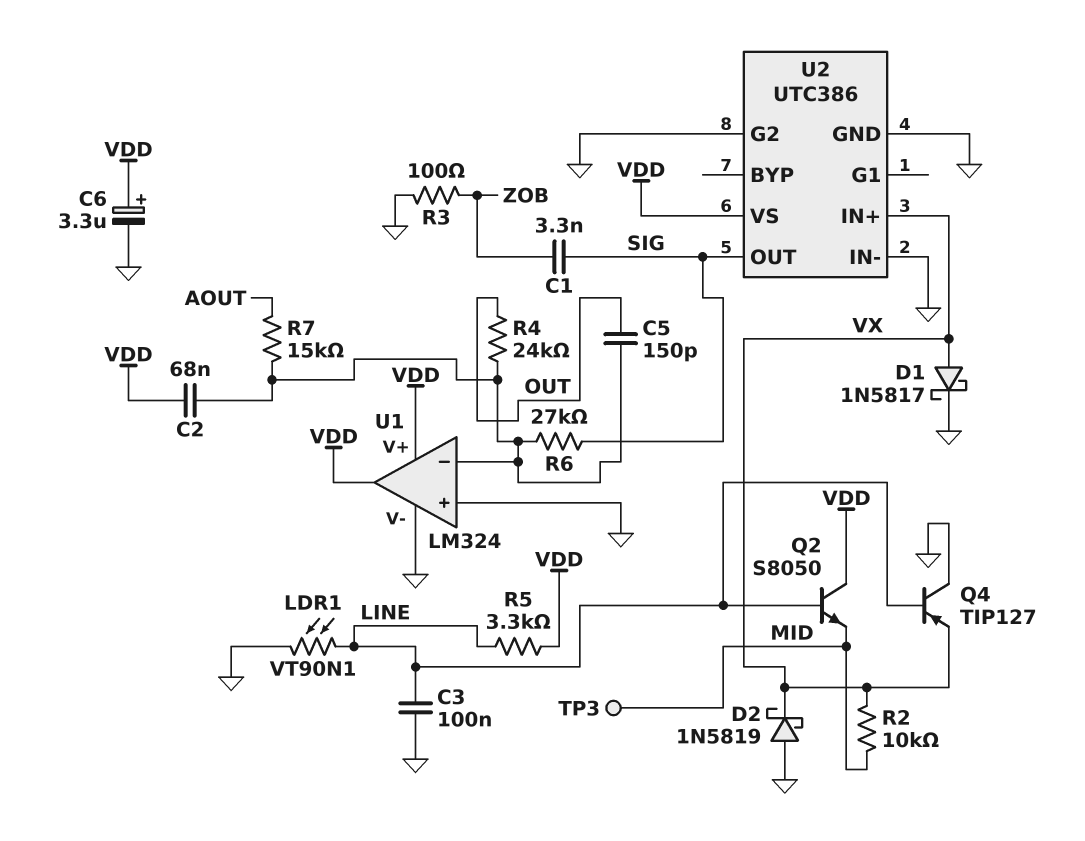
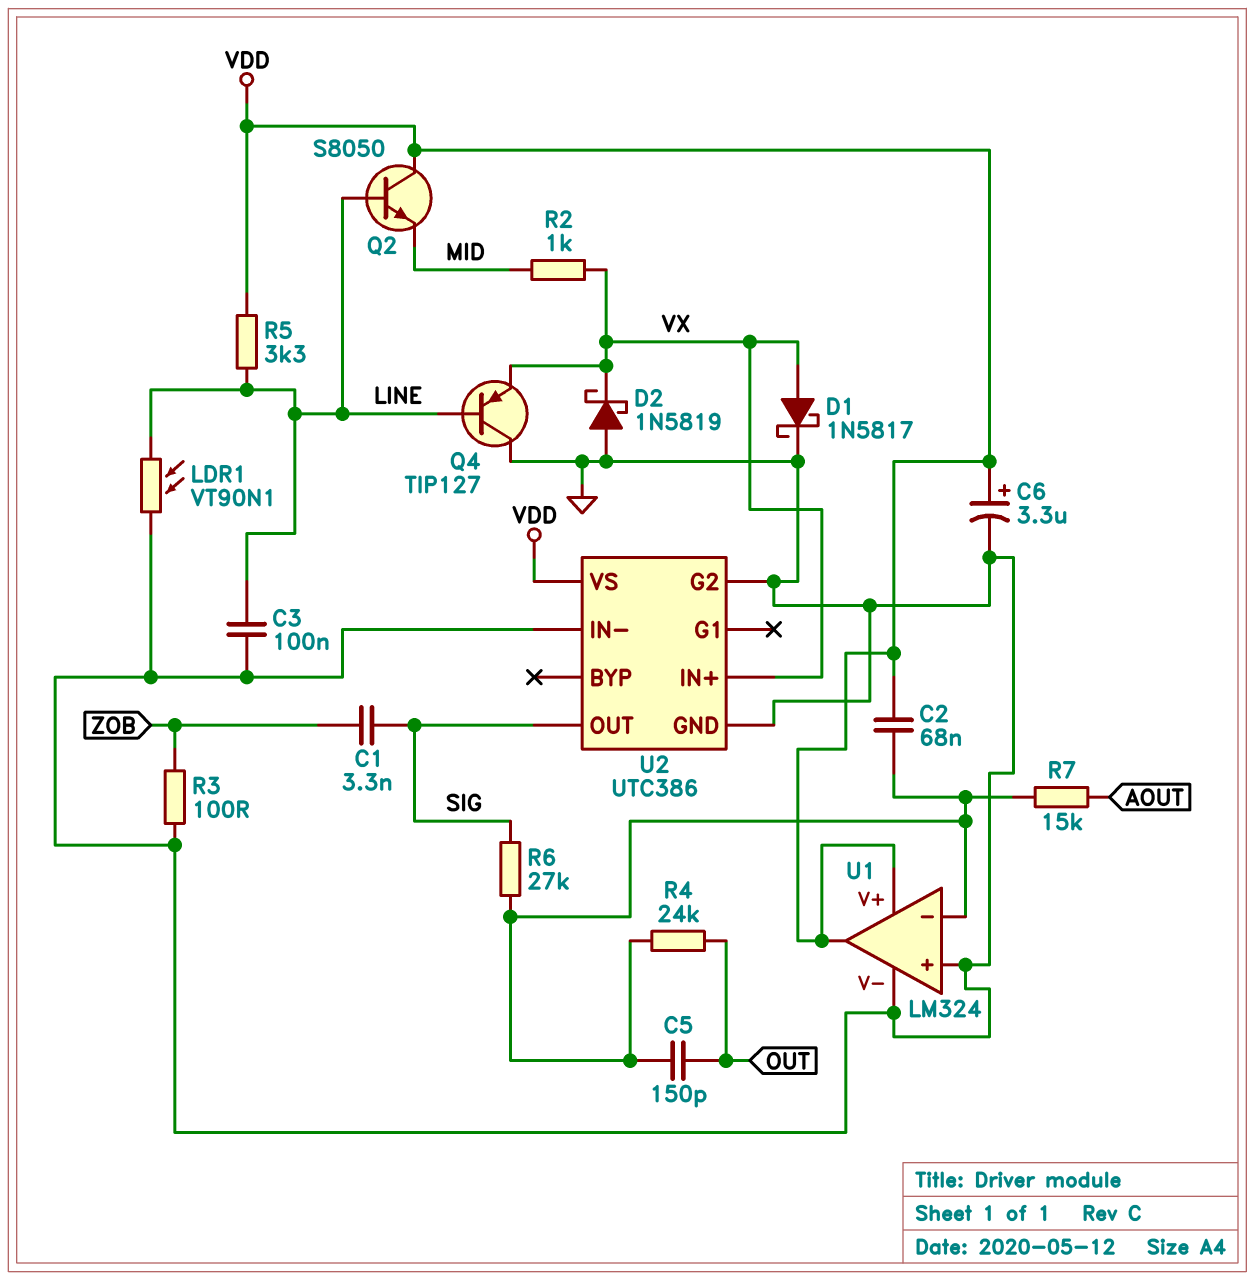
R2: 10k (MID, VX) -> 1k (MID, VX)
TP3: test point (MID) -> none

